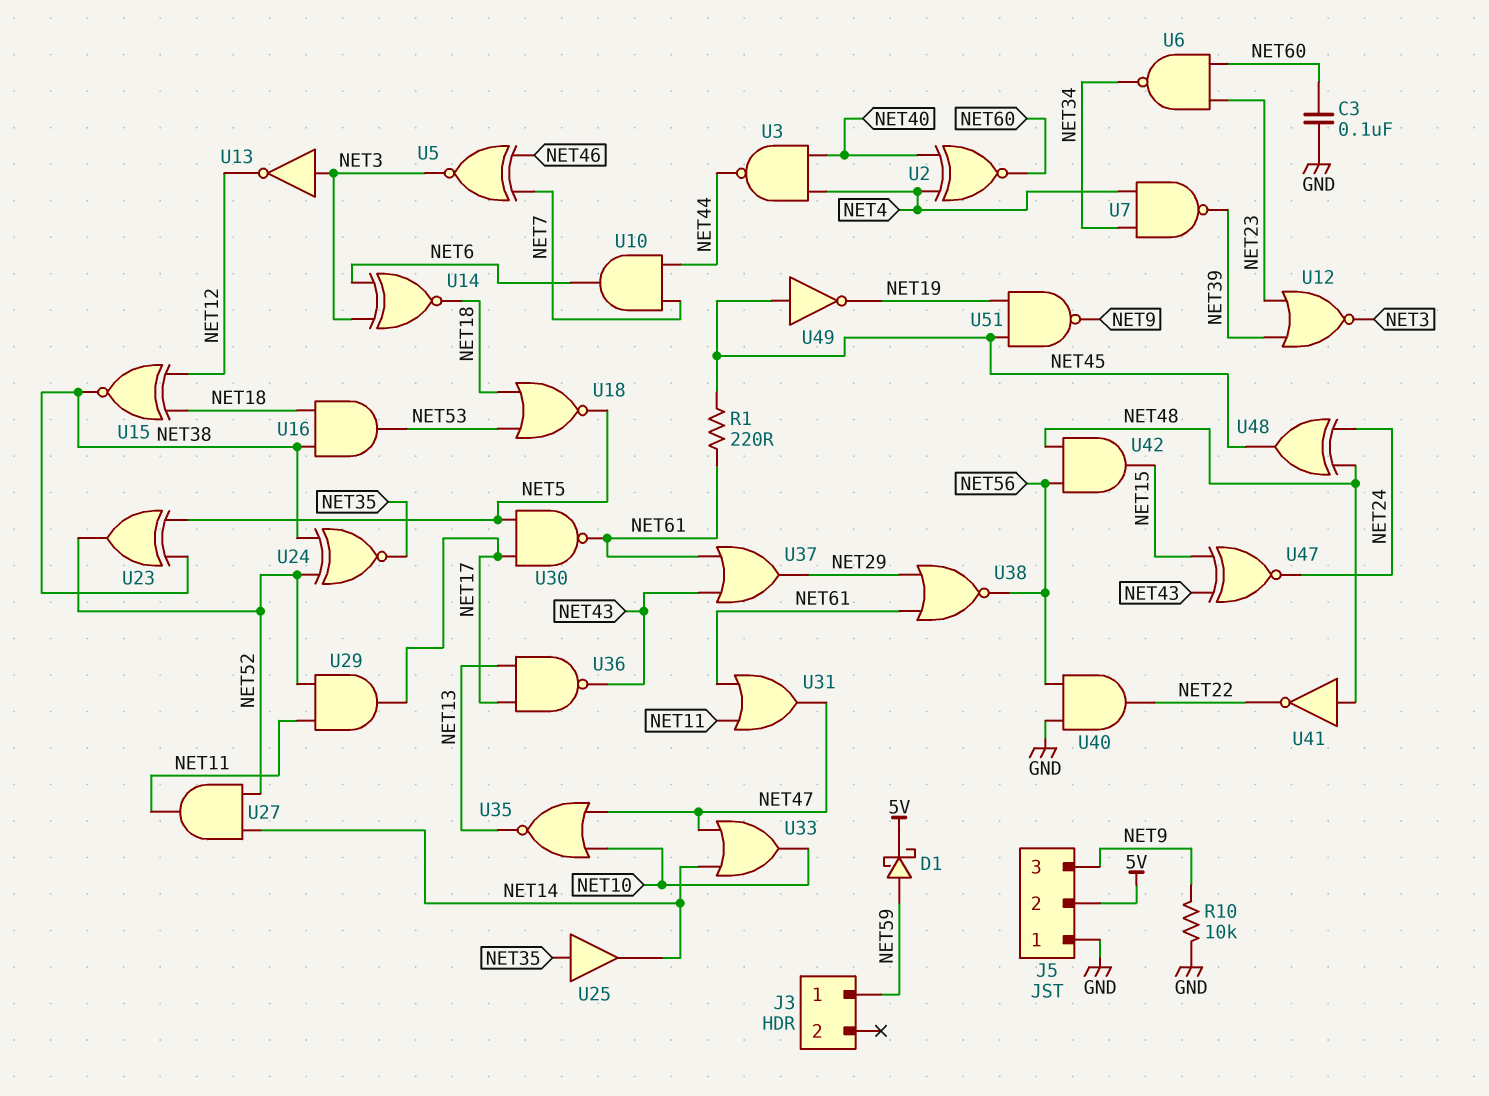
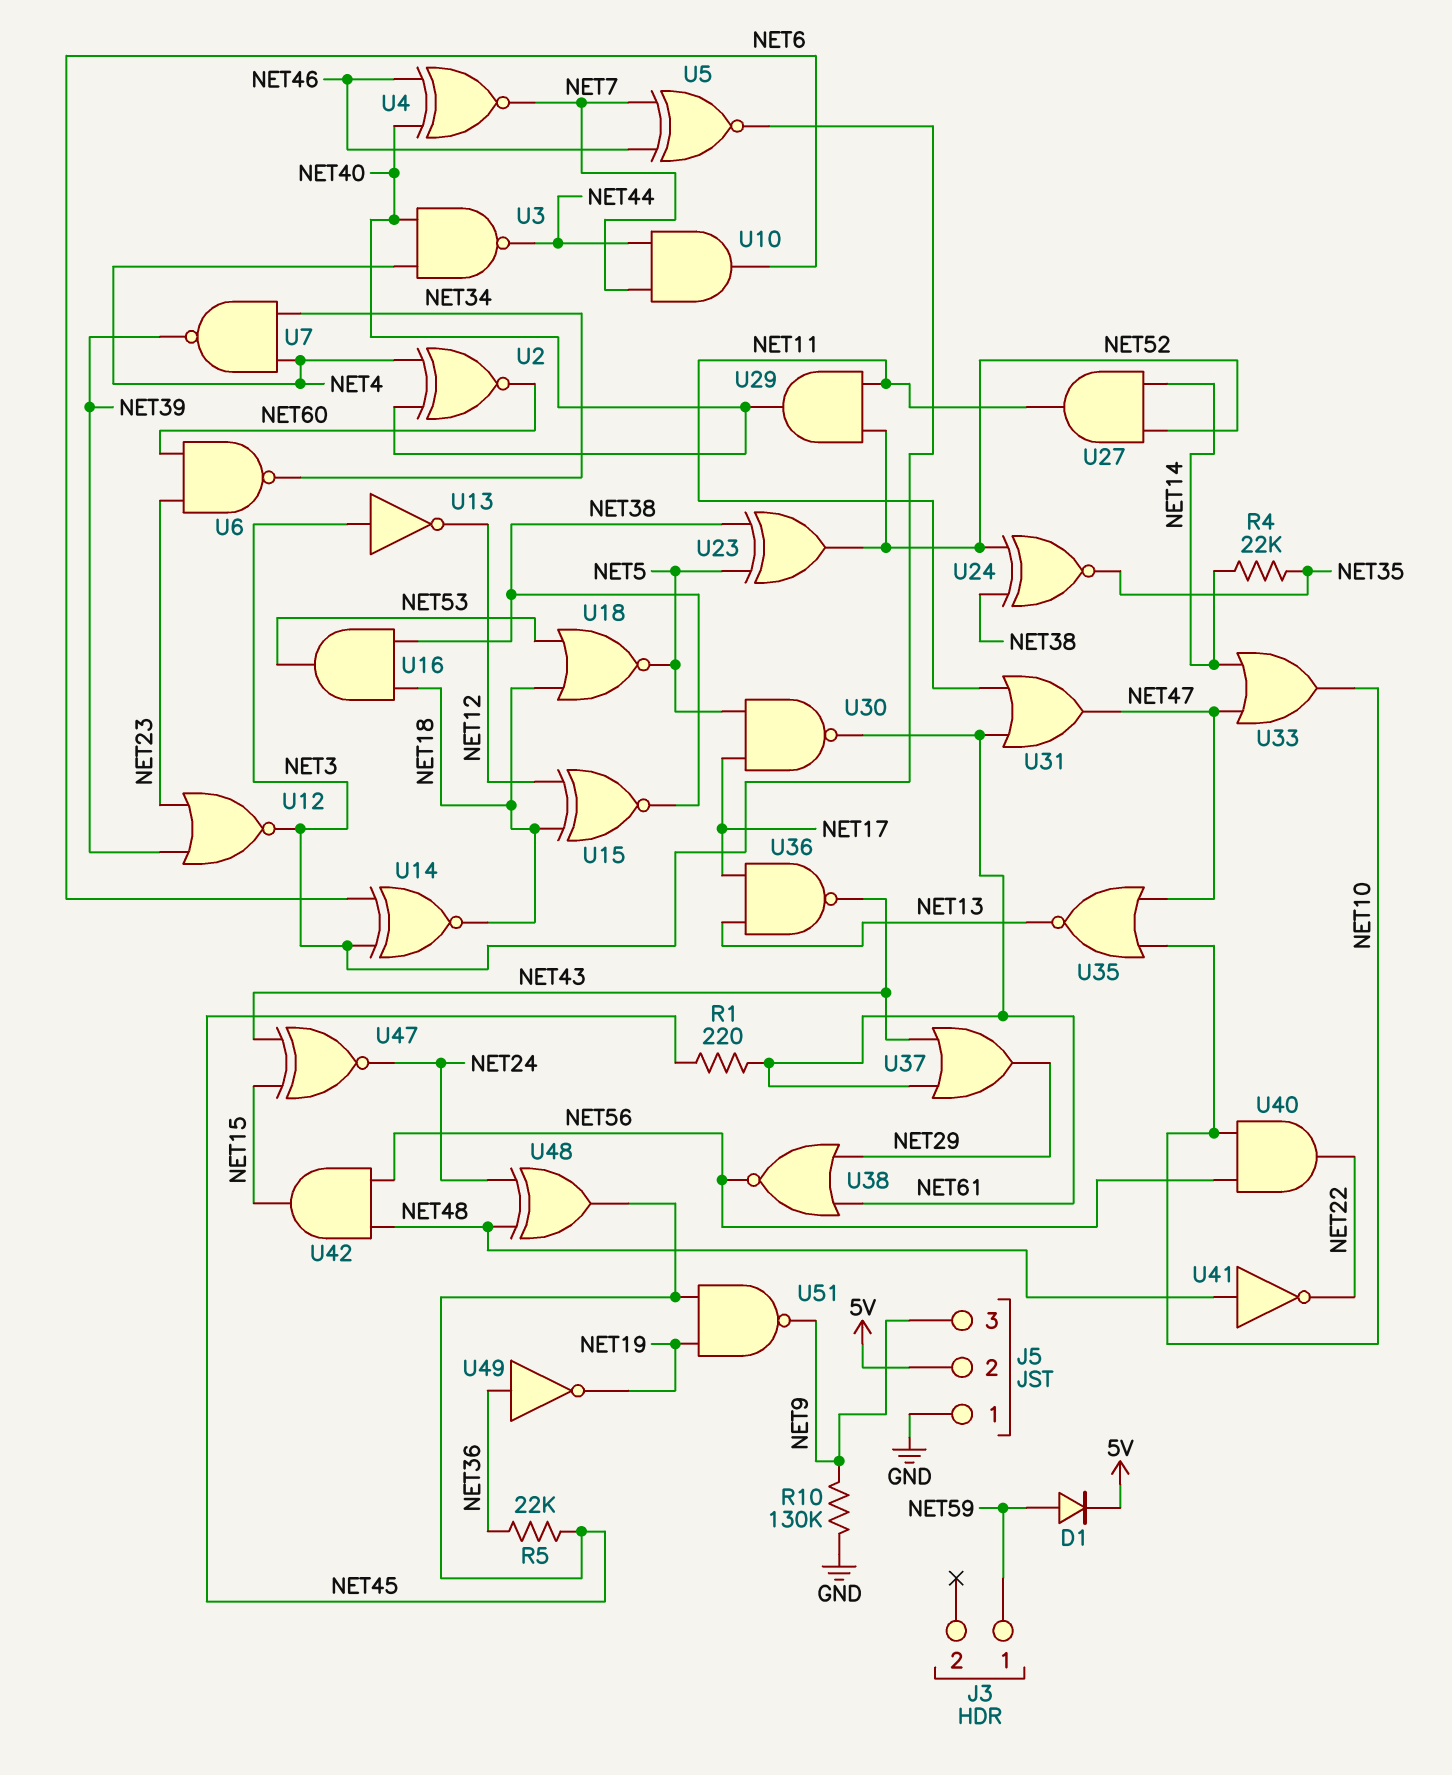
C3: 100nF (GND, NET60) -> none
D1: schottky (A NET59, K 5V) -> diode (A NET59, K 5V)
R4: none -> 22k (NET14, NET35)
R5: none -> 22k (NET36, NET45)
R10: 10k (GND, NET9) -> 130k (GND, NET9)
U4: none -> XNOR (in NET40, in NET46, out NET7)
U25: buffer (in NET35, out NET14) -> none
U29: AND (in NET11, in NET52, out NET17) -> AND (in NET11, in NET52, out NET40)
U40: AND (in GND, in NET56, out NET22) -> AND (in NET10, in NET56, out NET22)
U49: NOT (in NET45, out NET19) -> NOT (in NET36, out NET19)

